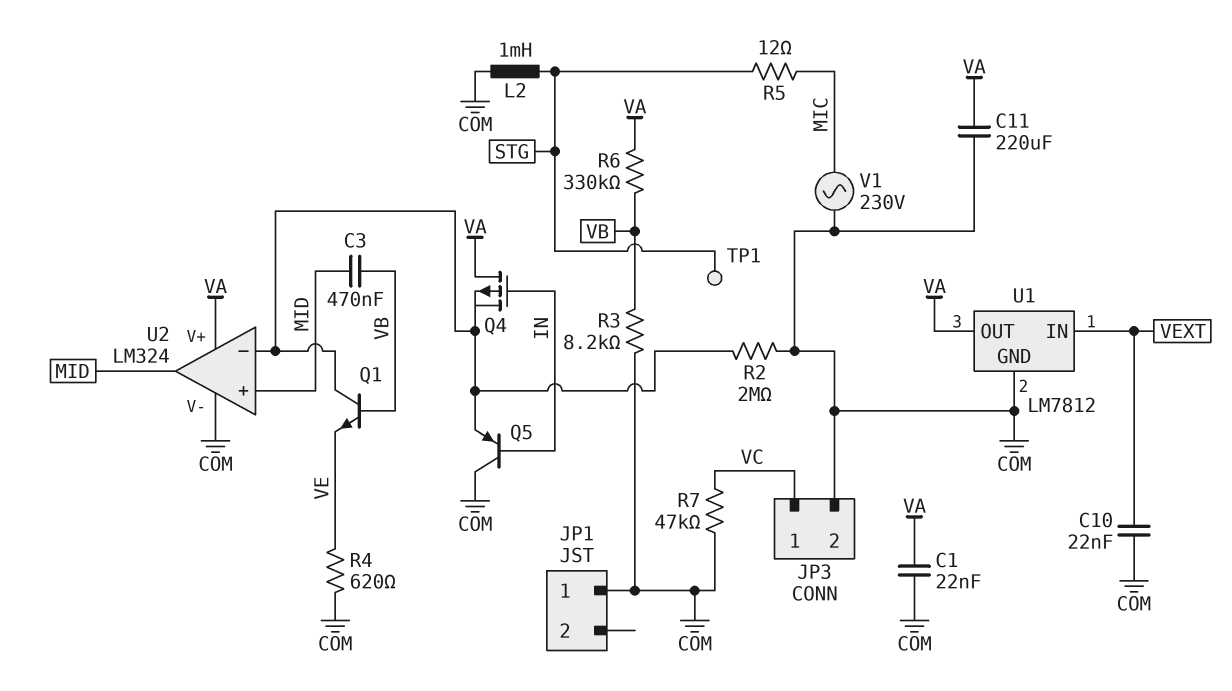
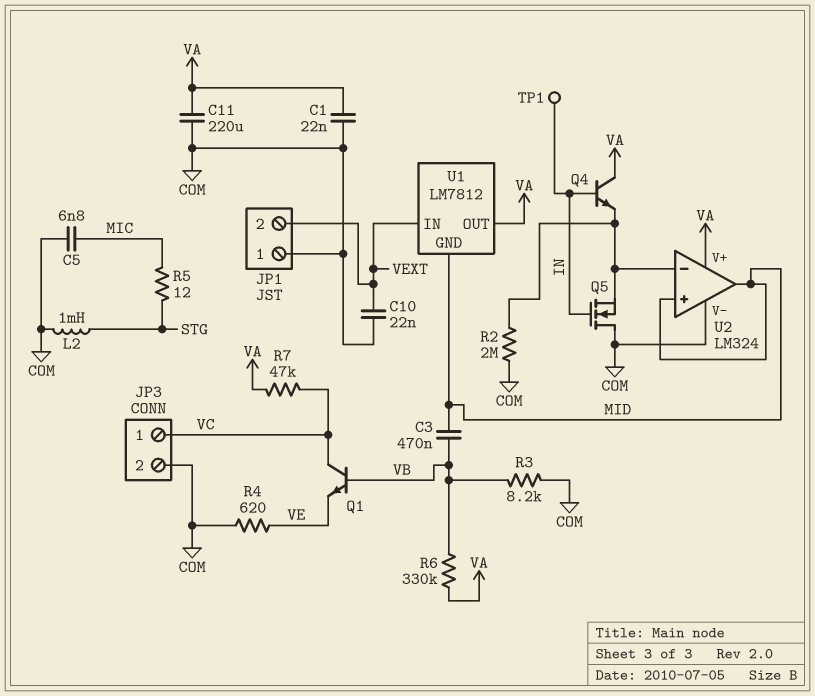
C5: none -> 6.8nF (COM, MIC)
JP1 pin 2: none -> VEXT
Q1: NPN (B VB, C U2/in-, E VE) -> NPN (B VB, C VC, E VE)
Q4: PMOS (G IN, D VA, S U2/in-) -> NPN (B IN, C VA, E U2/in-)
Q5: PNP (B IN, C COM, E U2/in-) -> NMOS (G IN, D COM, S U2/in-)
R7: 47k (COM, VC) -> 47k (VA, VC)
TP1: test point (STG) -> test point (IN)
U1 pin GND: COM -> MID
V1: AC 230V (COM, MIC) -> none

